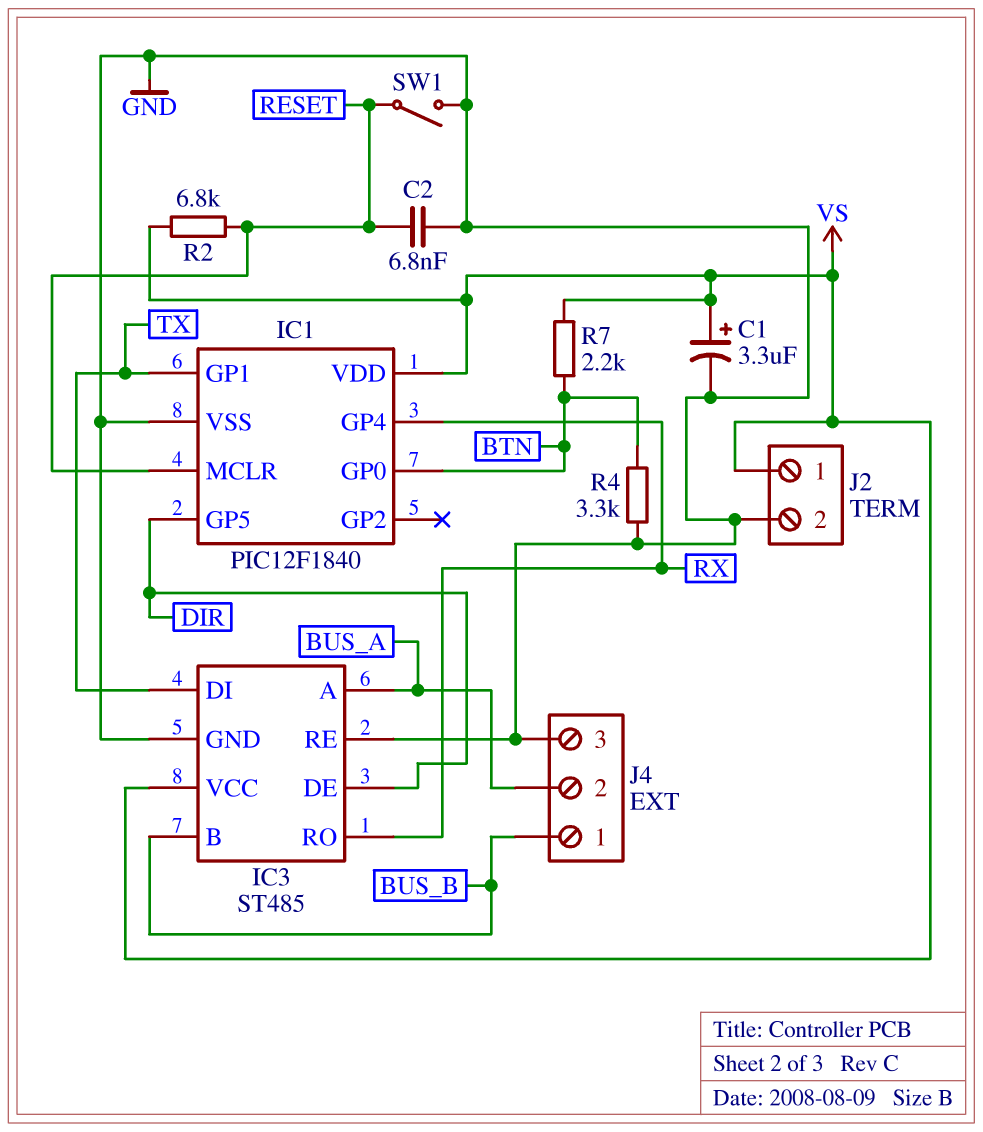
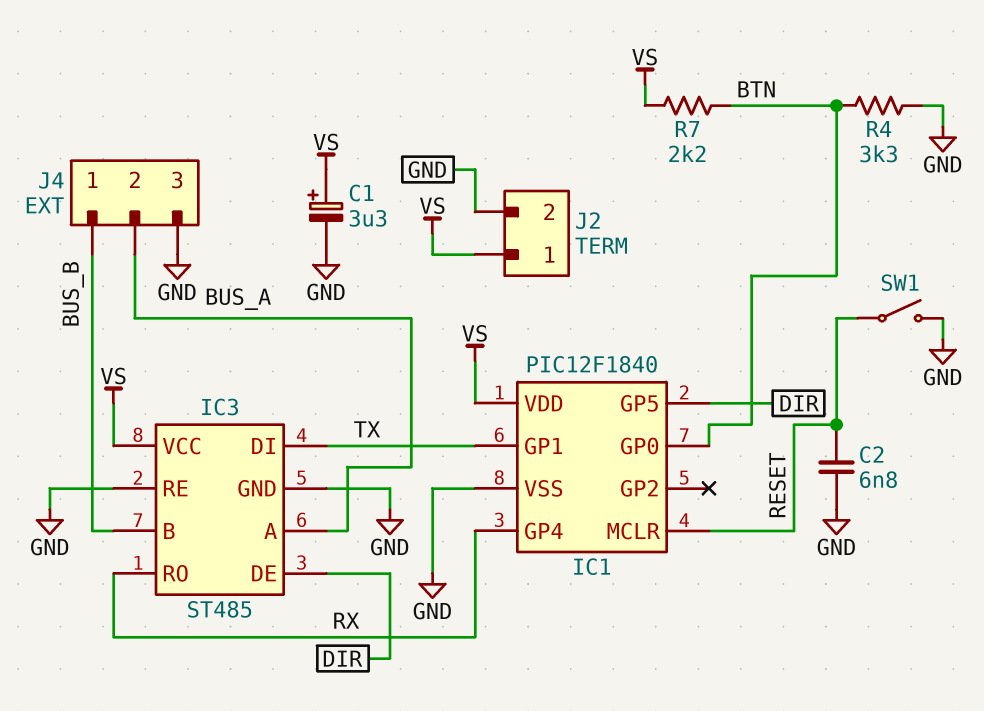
R2: 6.8k (RESET, VS) -> none

